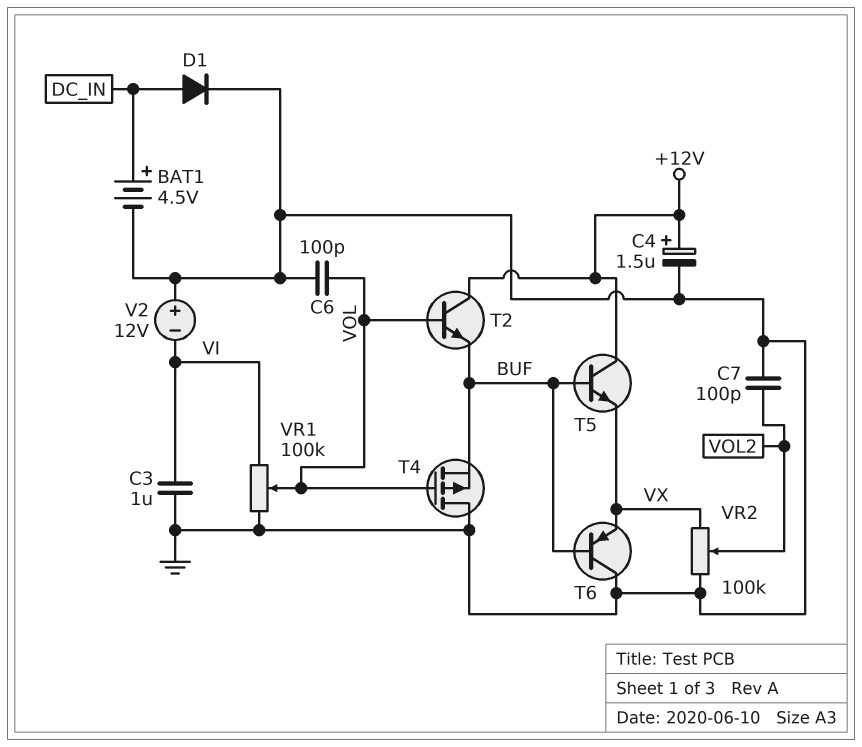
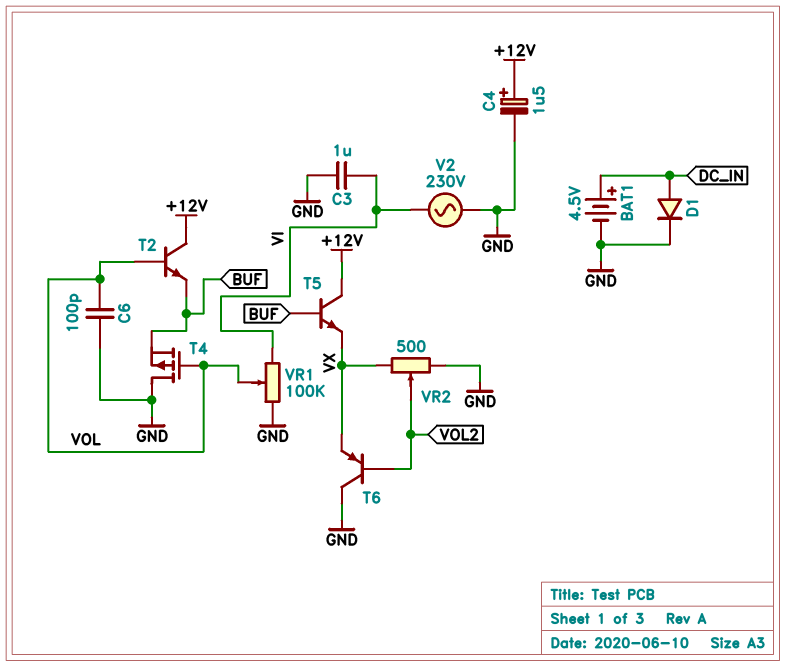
C7: 100pF (GND, VOL2) -> none
T6: PNP (B BUF, C GND, E VX) -> PNP (B VOL2, C GND, E VX)
V2: 12V (plus GND, minus VI) -> AC 230V (GND, VI)
VR2: 100k (GND, VX, wiper VOL2) -> 500 (GND, VX, wiper VOL2)

